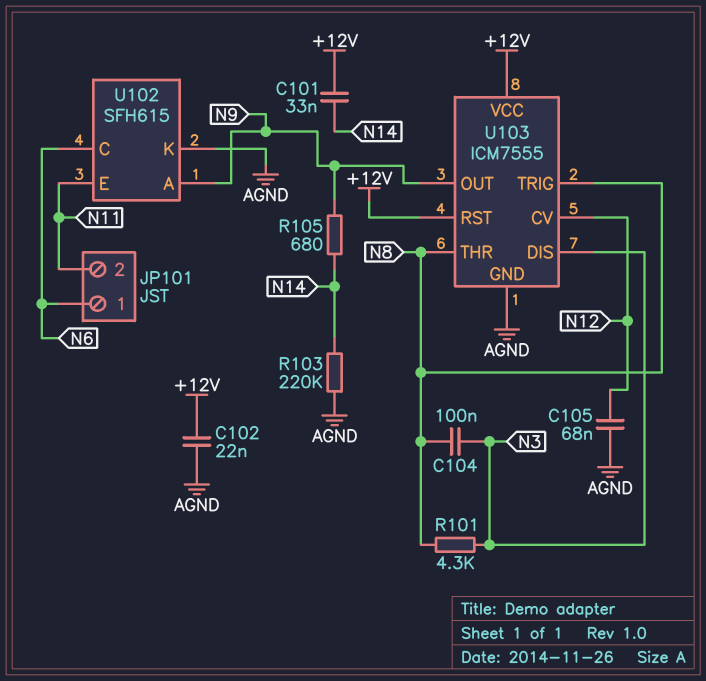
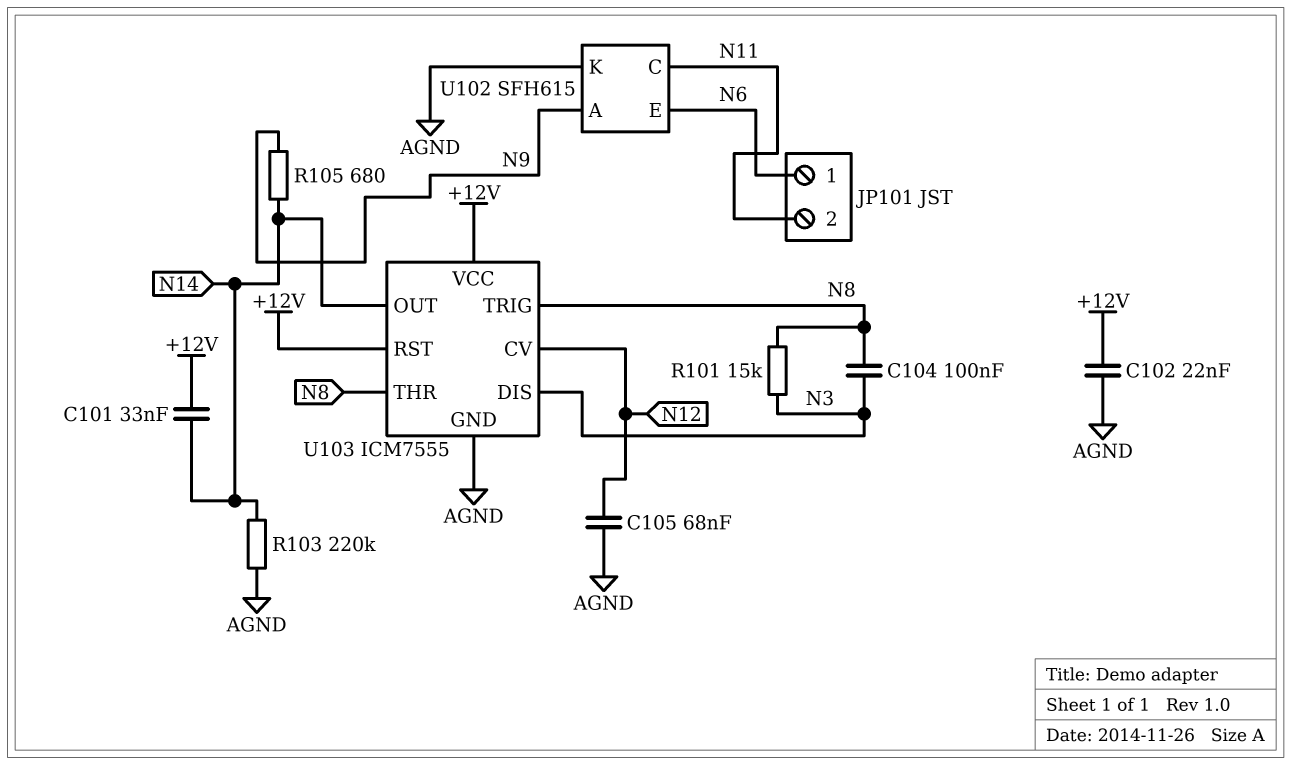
R101: 4.3k (N3, N8) -> 15k (N3, N8)
U102 pin C: N6 -> N11
U102 pin E: N11 -> N6
U103 pin OUT: N9 -> N14

